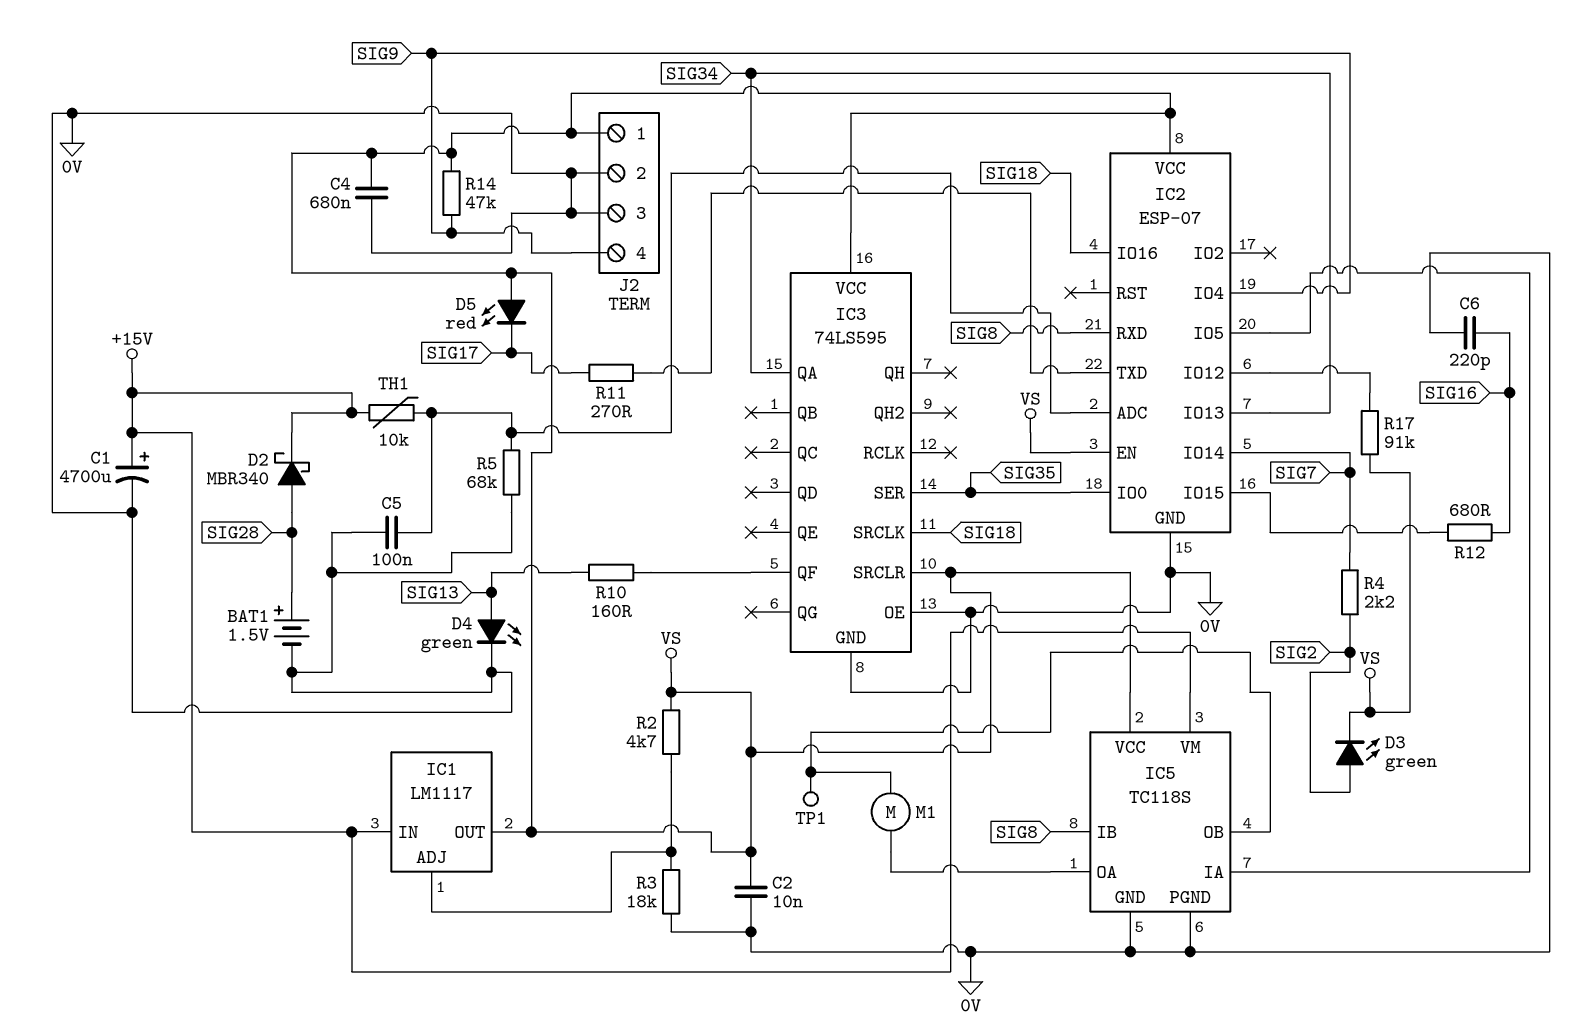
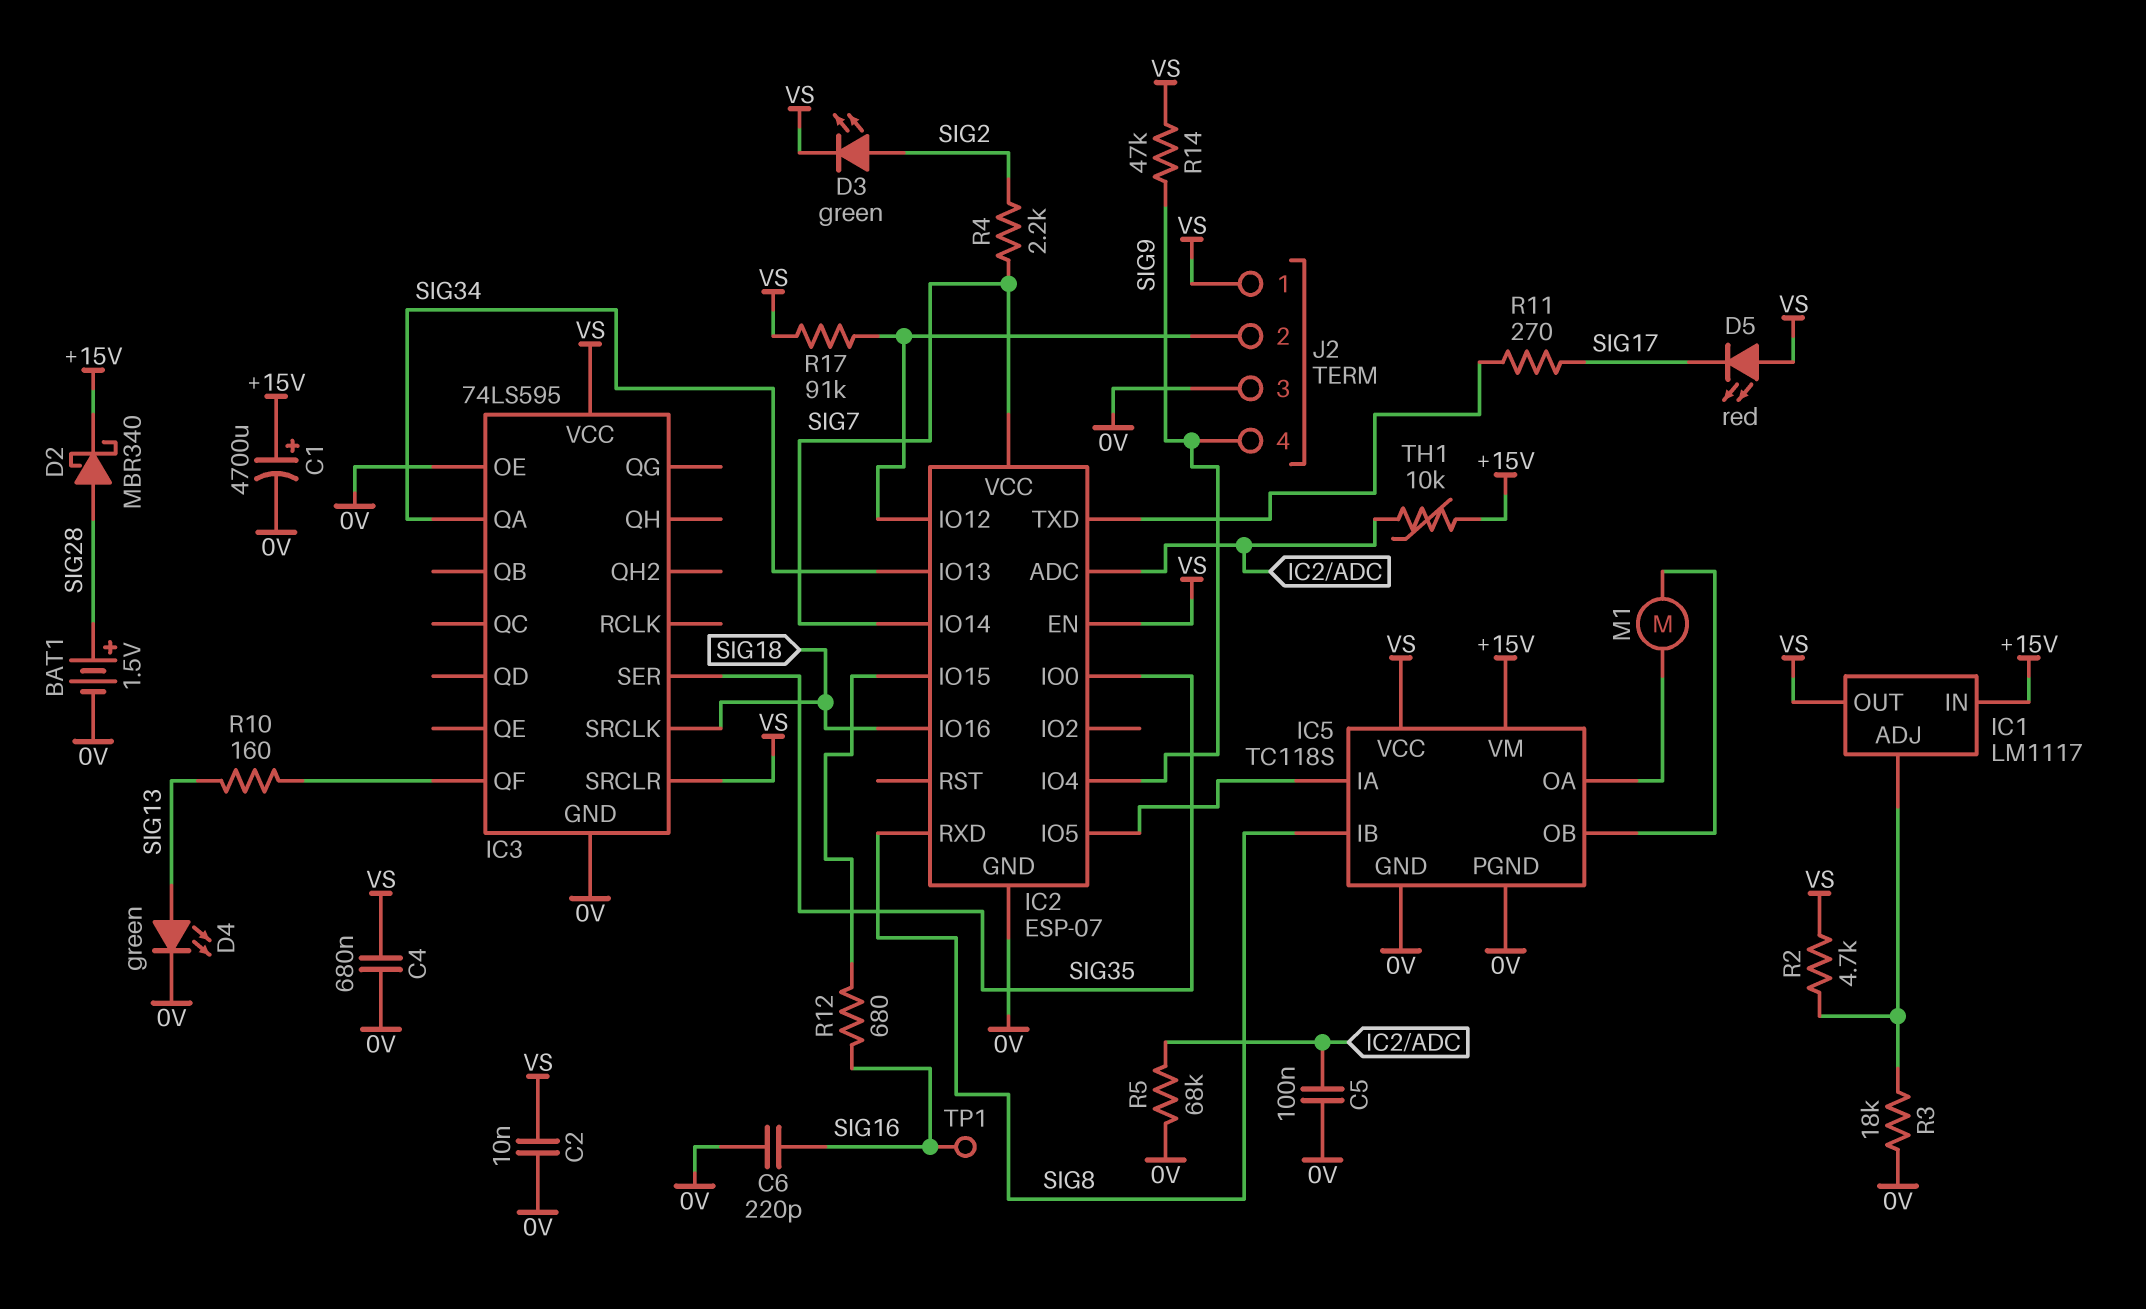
IC2 pin VCC: VS -> SIG7
J2 pin 2: 0V -> IC2/IO12
TP1: test point (IC5/OB) -> test point (SIG16)

